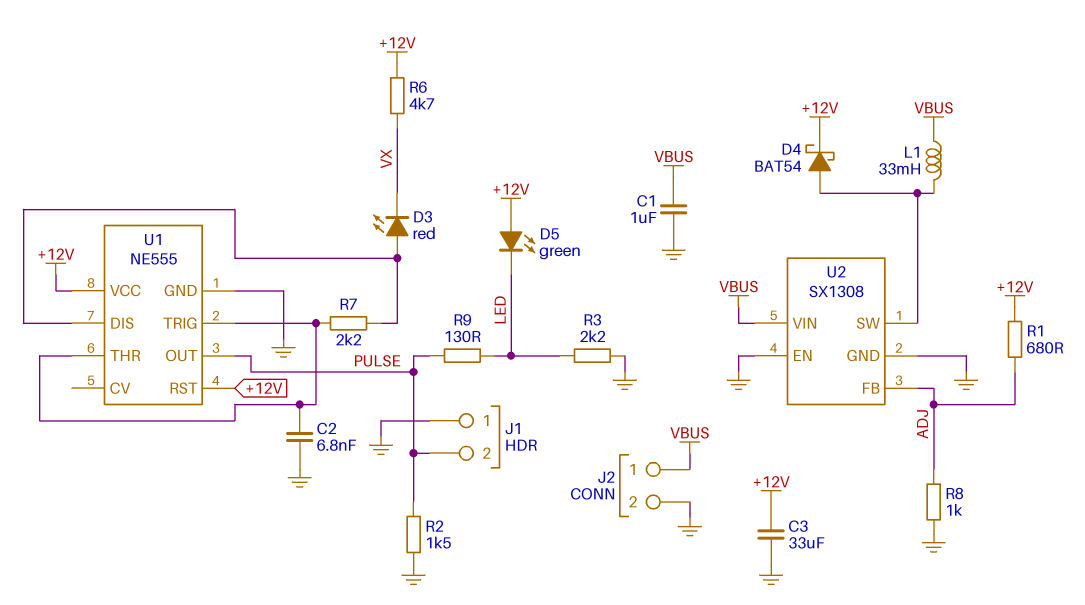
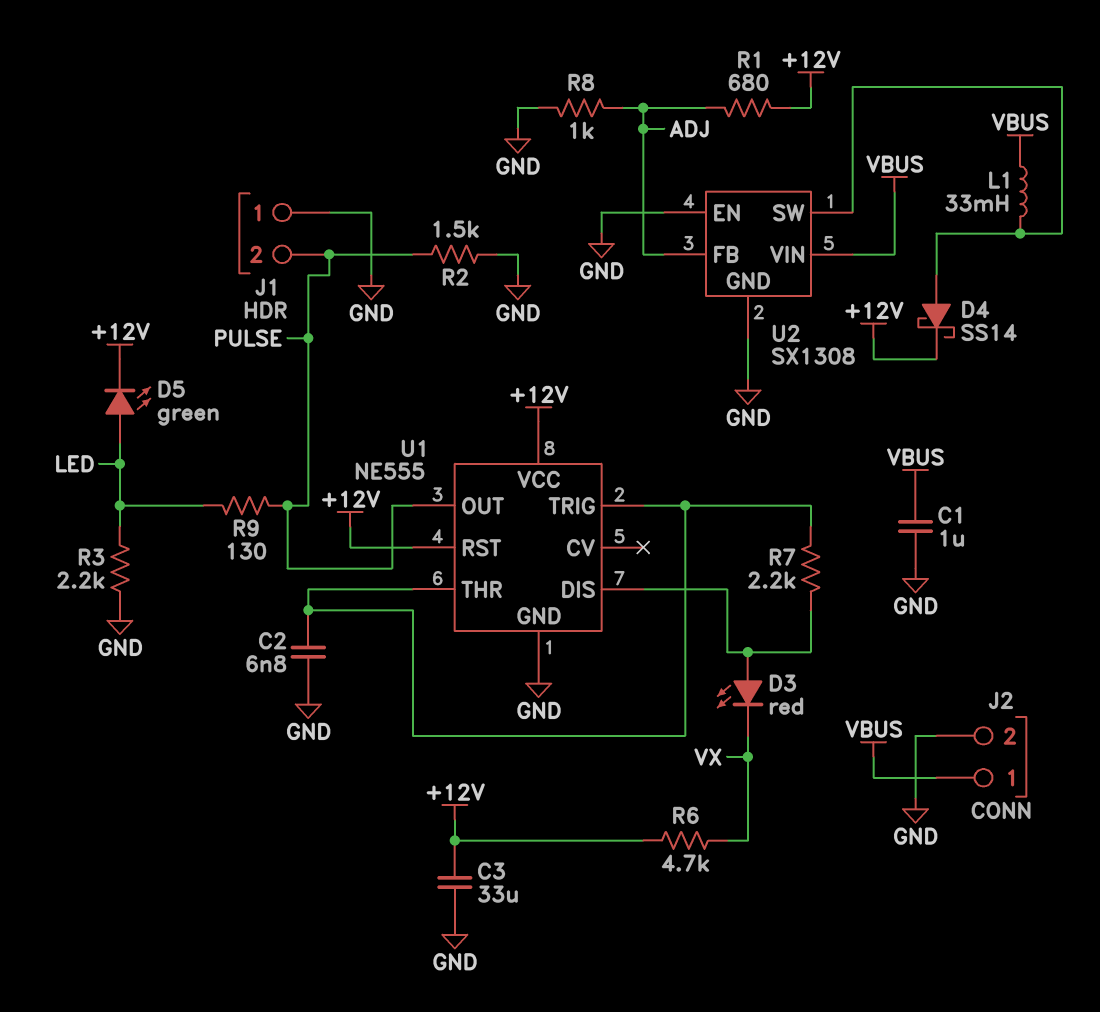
D4: schottky BAT54 (A U2/SW, K +12V) -> schottky SS14 (A U2/SW, K +12V)
D5: LED green (A +12V, K LED) -> LED green (A LED, K +12V)

